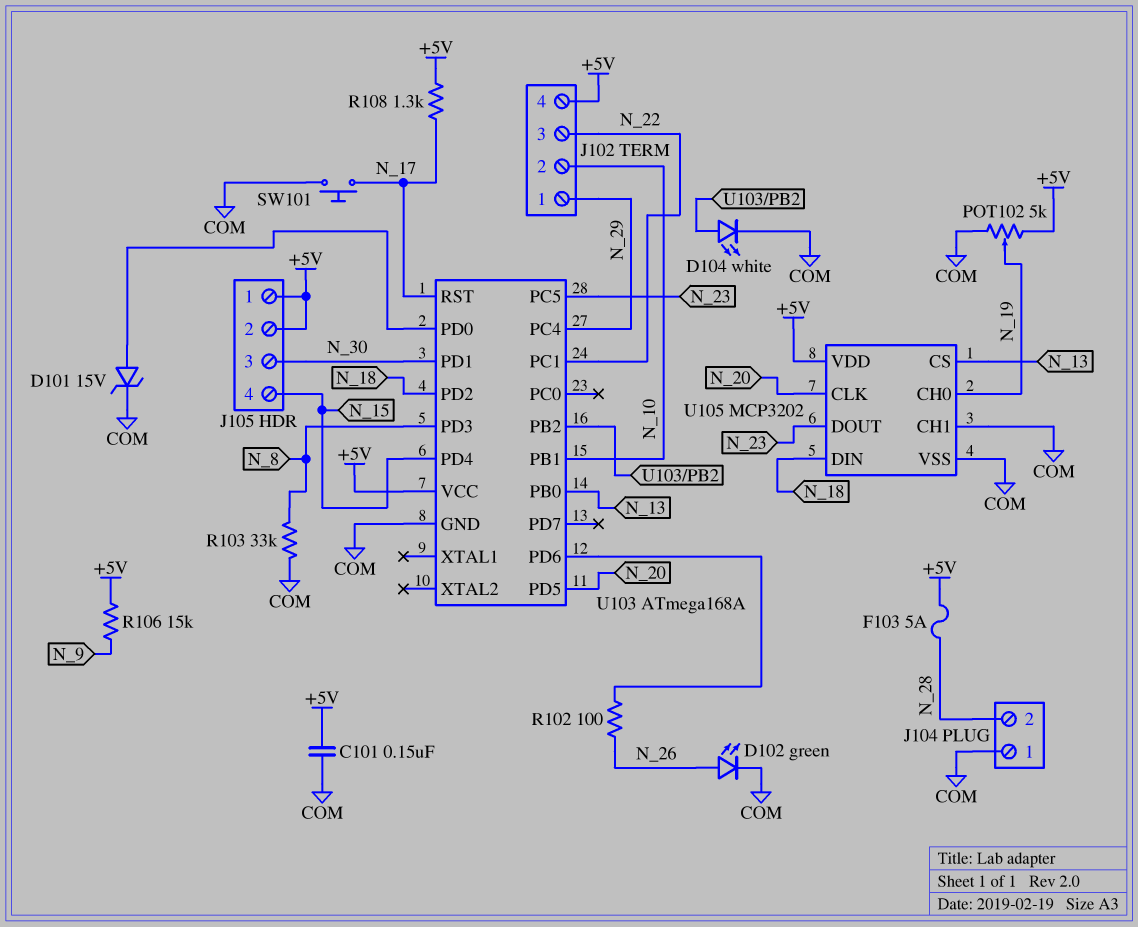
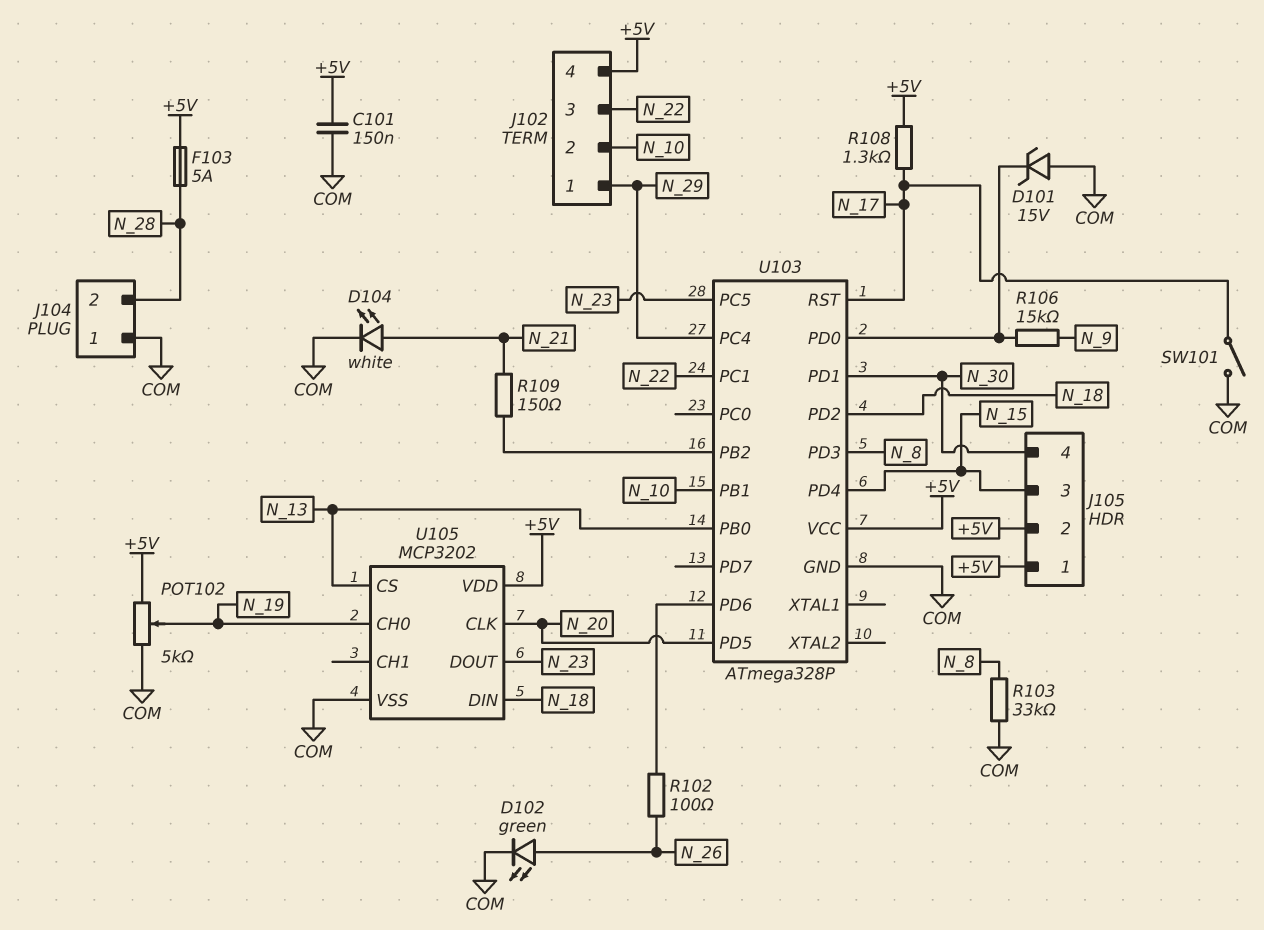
D101: zener 15V (A U103/PD0, K COM) -> zener 15V (A COM, K U103/PD0)
D104: LED white (A U103/PB2, K COM) -> LED white (A N_21, K COM)
J105 pin 3: N_30 -> N_15
J105 pin 4: N_15 -> N_30
R106: 15k (+5V, N_9) -> 15k (N_9, U103/PD0)
R109: none -> 150 (N_21, U103/PB2)
SW101: button (COM, N_17) -> switch (COM, N_17)
U103: ATmega168A -> ATmega328P
U105 pin CH1: COM -> none

